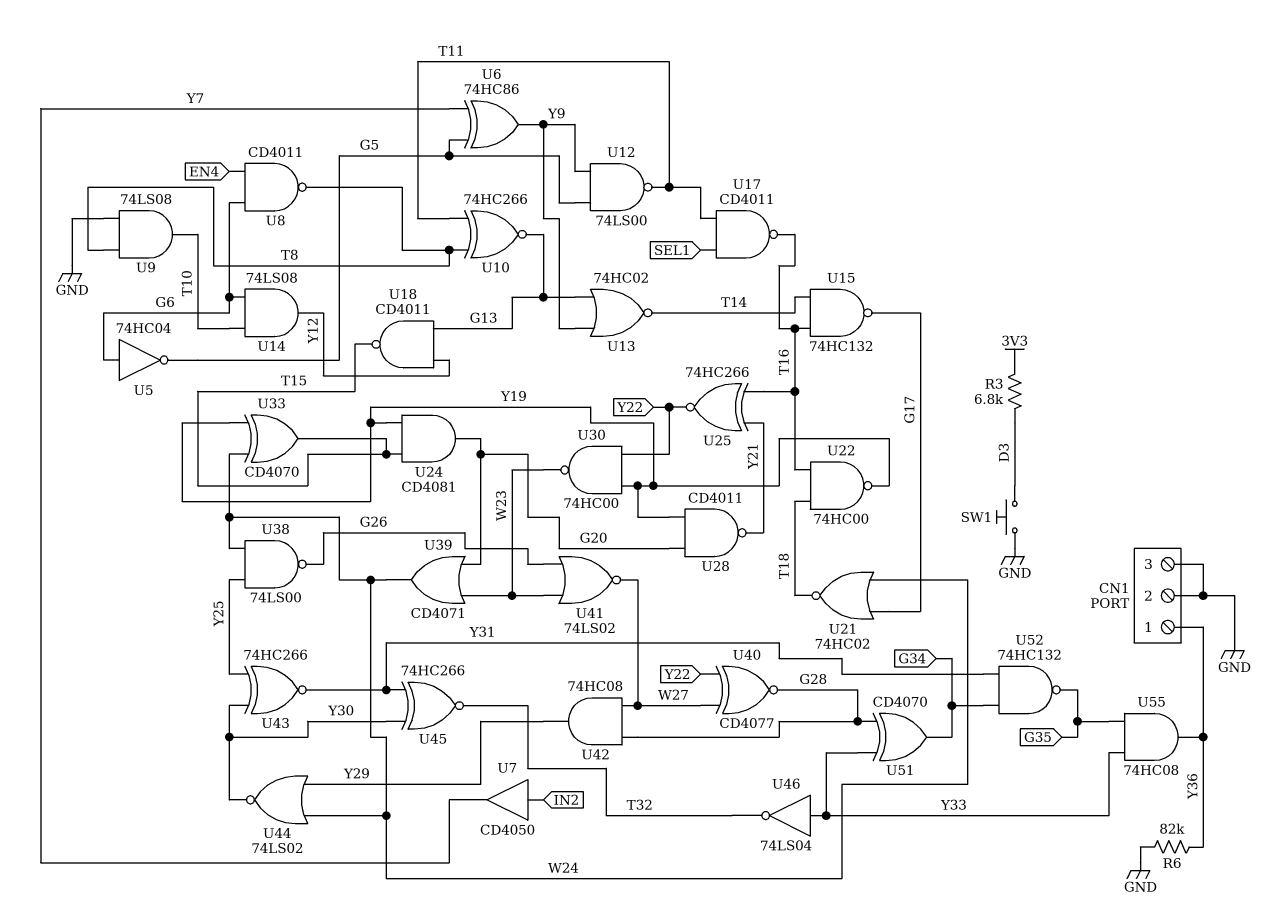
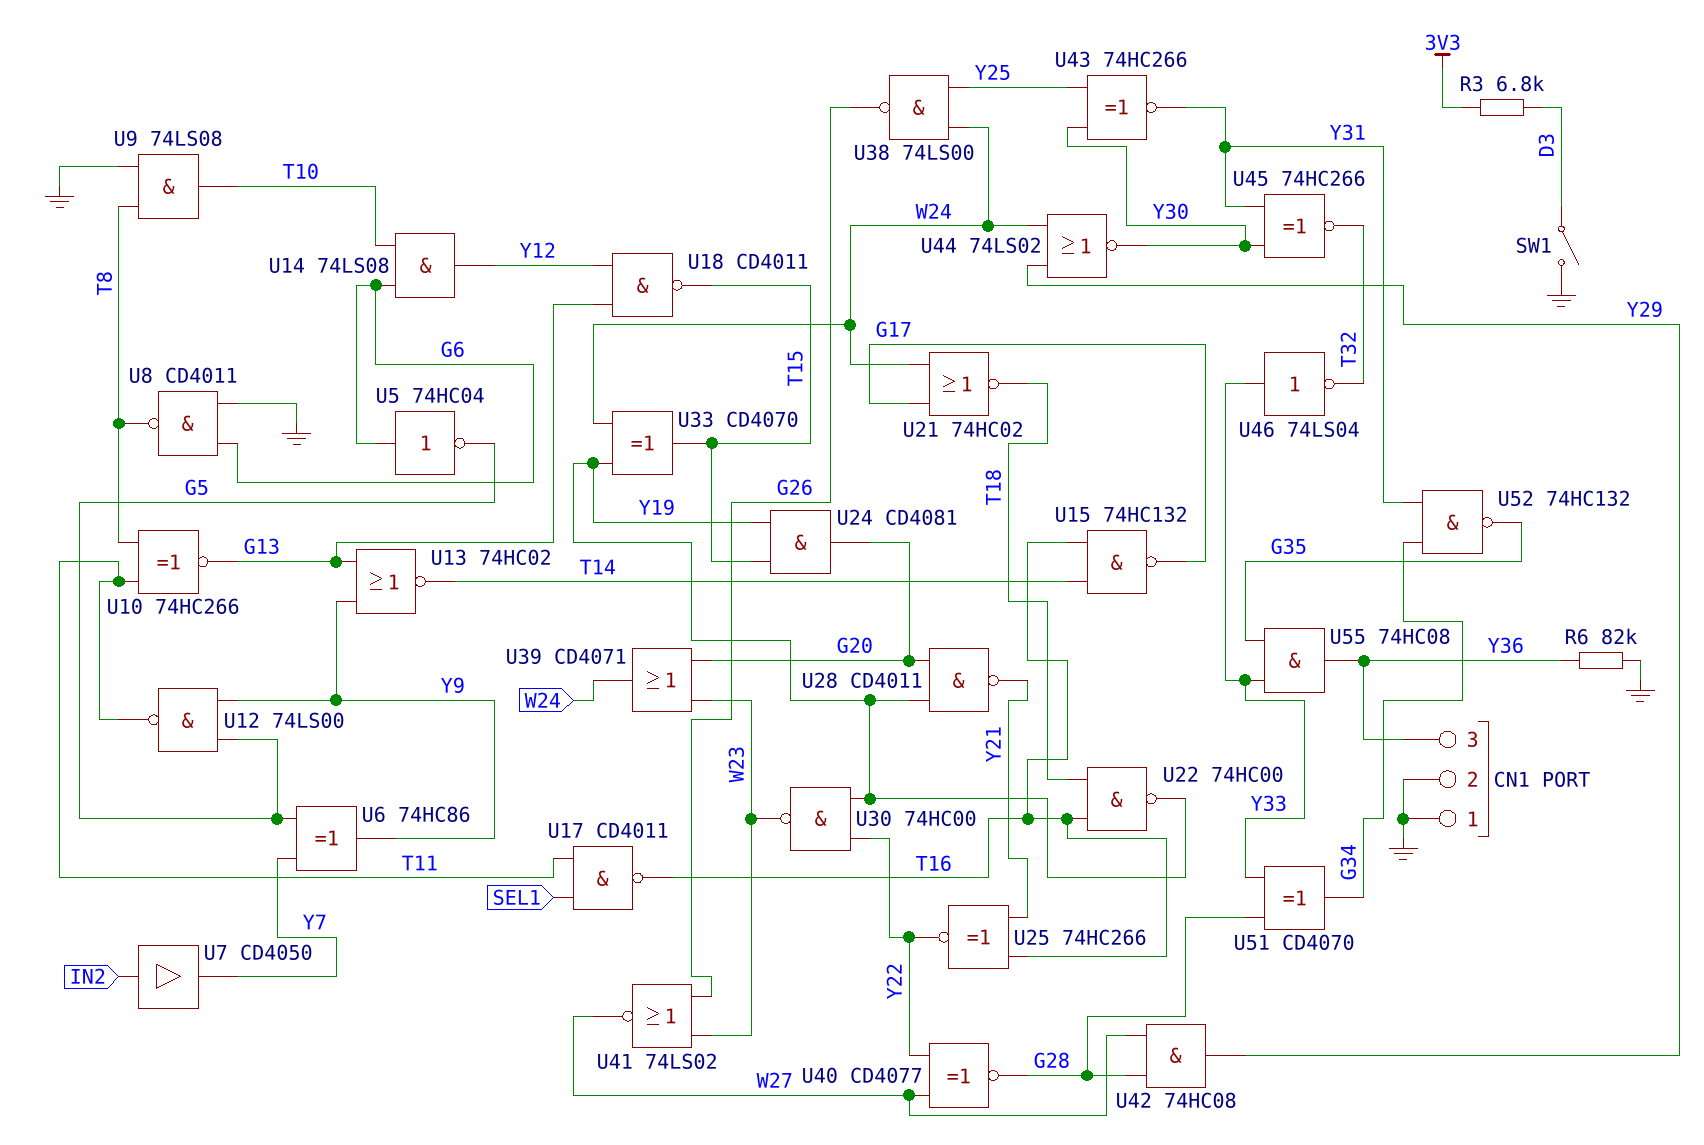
CN1 pin 1: Y36 -> GND
CN1 pin 3: GND -> Y36
SW1: button (D3, GND) -> switch (D3, GND)
U8: NAND CD4011 (in EN4, in G6, out T8) -> NAND CD4011 (in G6, in GND, out T8)

